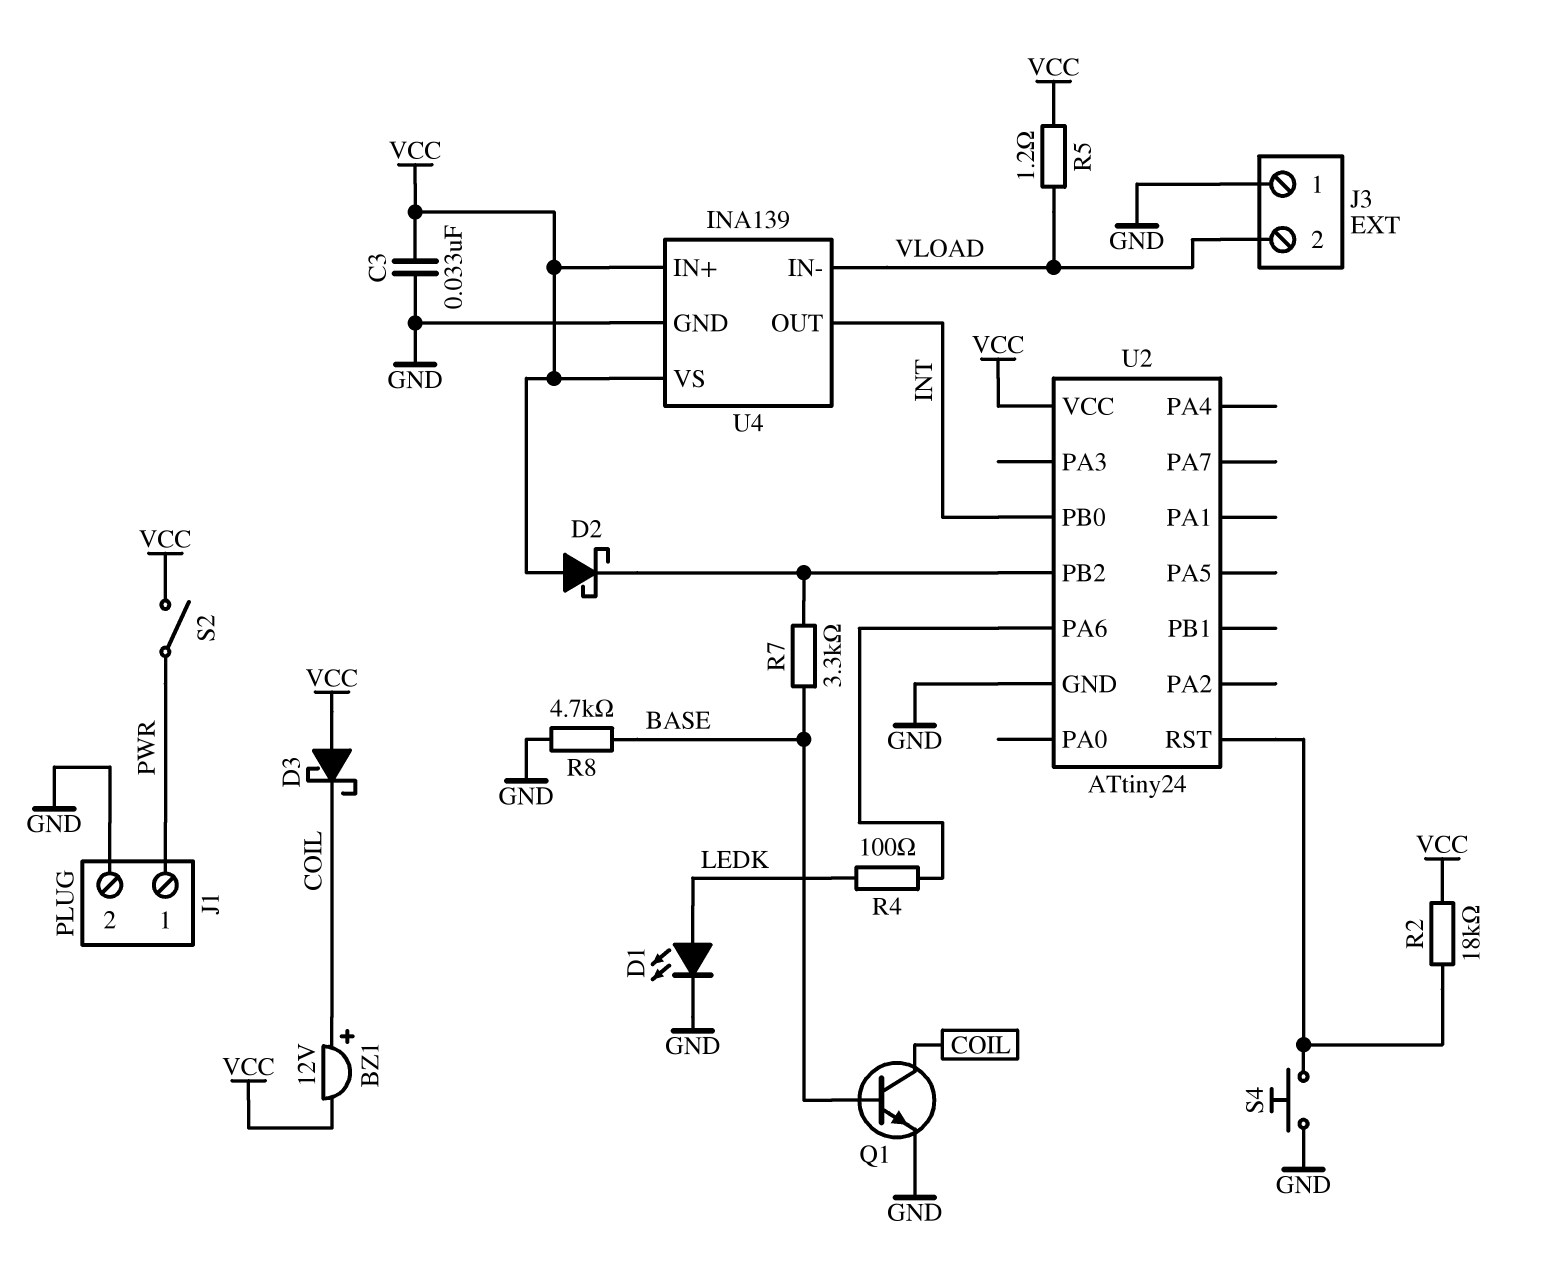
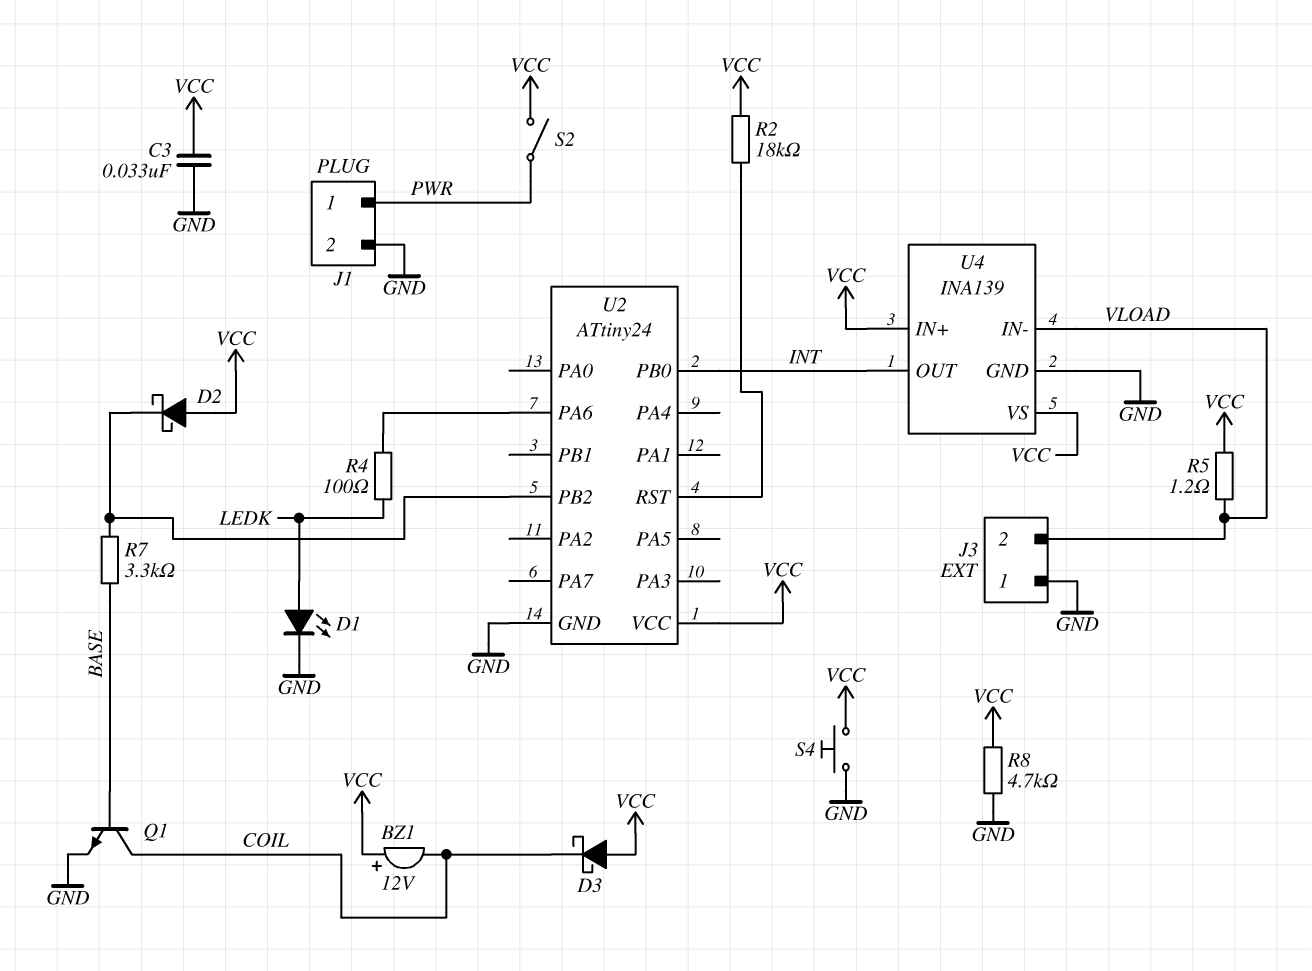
BZ1: buzzer 12V (plus COIL, minus VCC) -> buzzer 12V (plus VCC, minus COIL)
R8: 4.7k (BASE, GND) -> 4.7k (GND, VCC)
S4: button (GND, U2/RST) -> button (GND, VCC)

